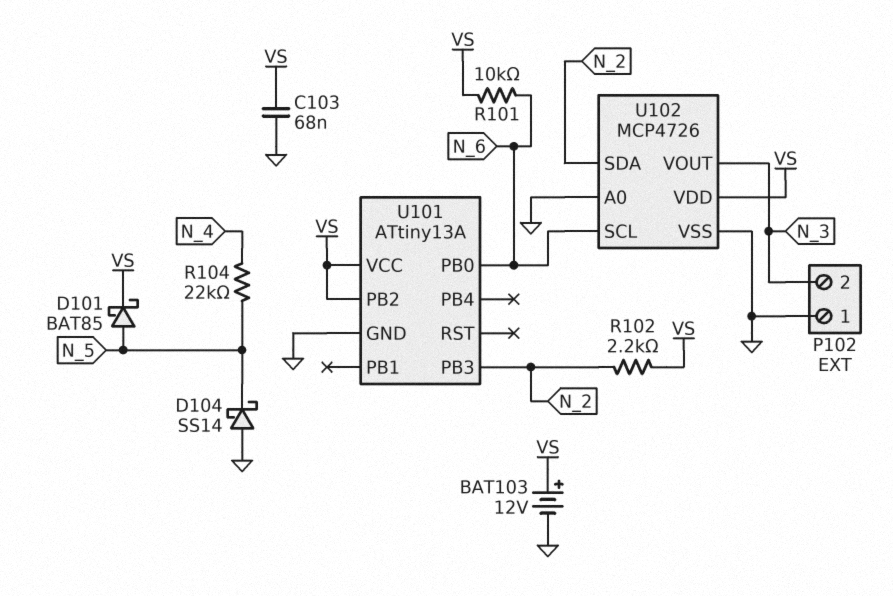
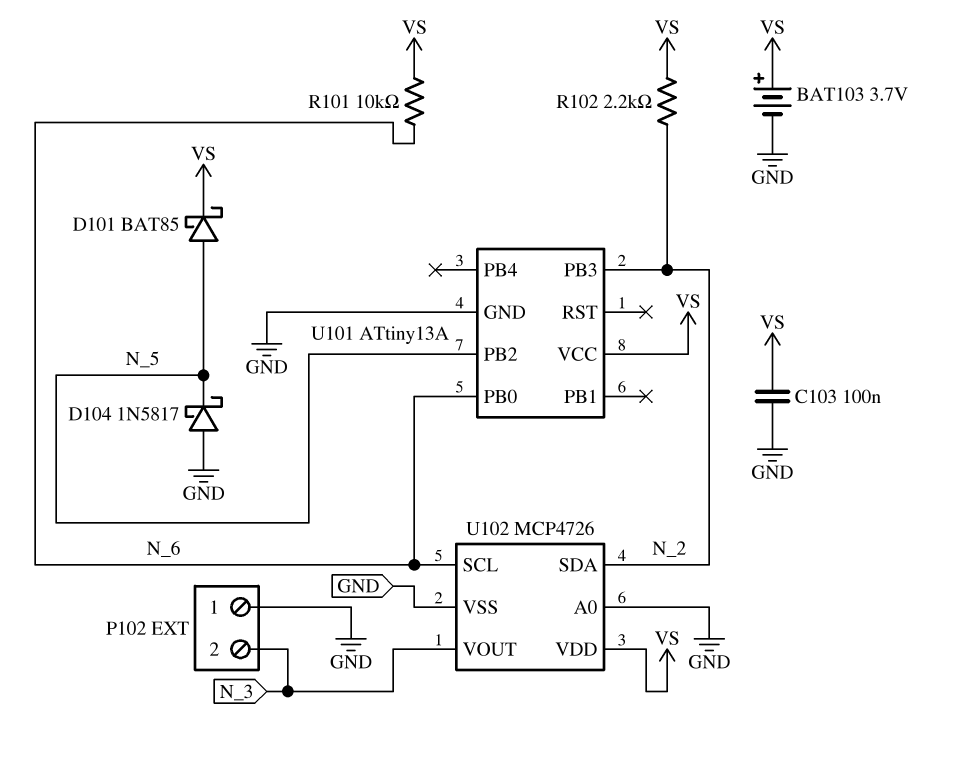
BAT103: 12V (plus VS, minus GND) -> 3.7V (plus VS, minus GND)
C103: 68nF (GND, VS) -> 100nF (GND, VS)
D104: schottky SS14 (A GND, K N_5) -> schottky 1N5817 (A GND, K N_5)
R104: 22k (N_4, N_5) -> none
U101 pin PB2: VS -> N_5

